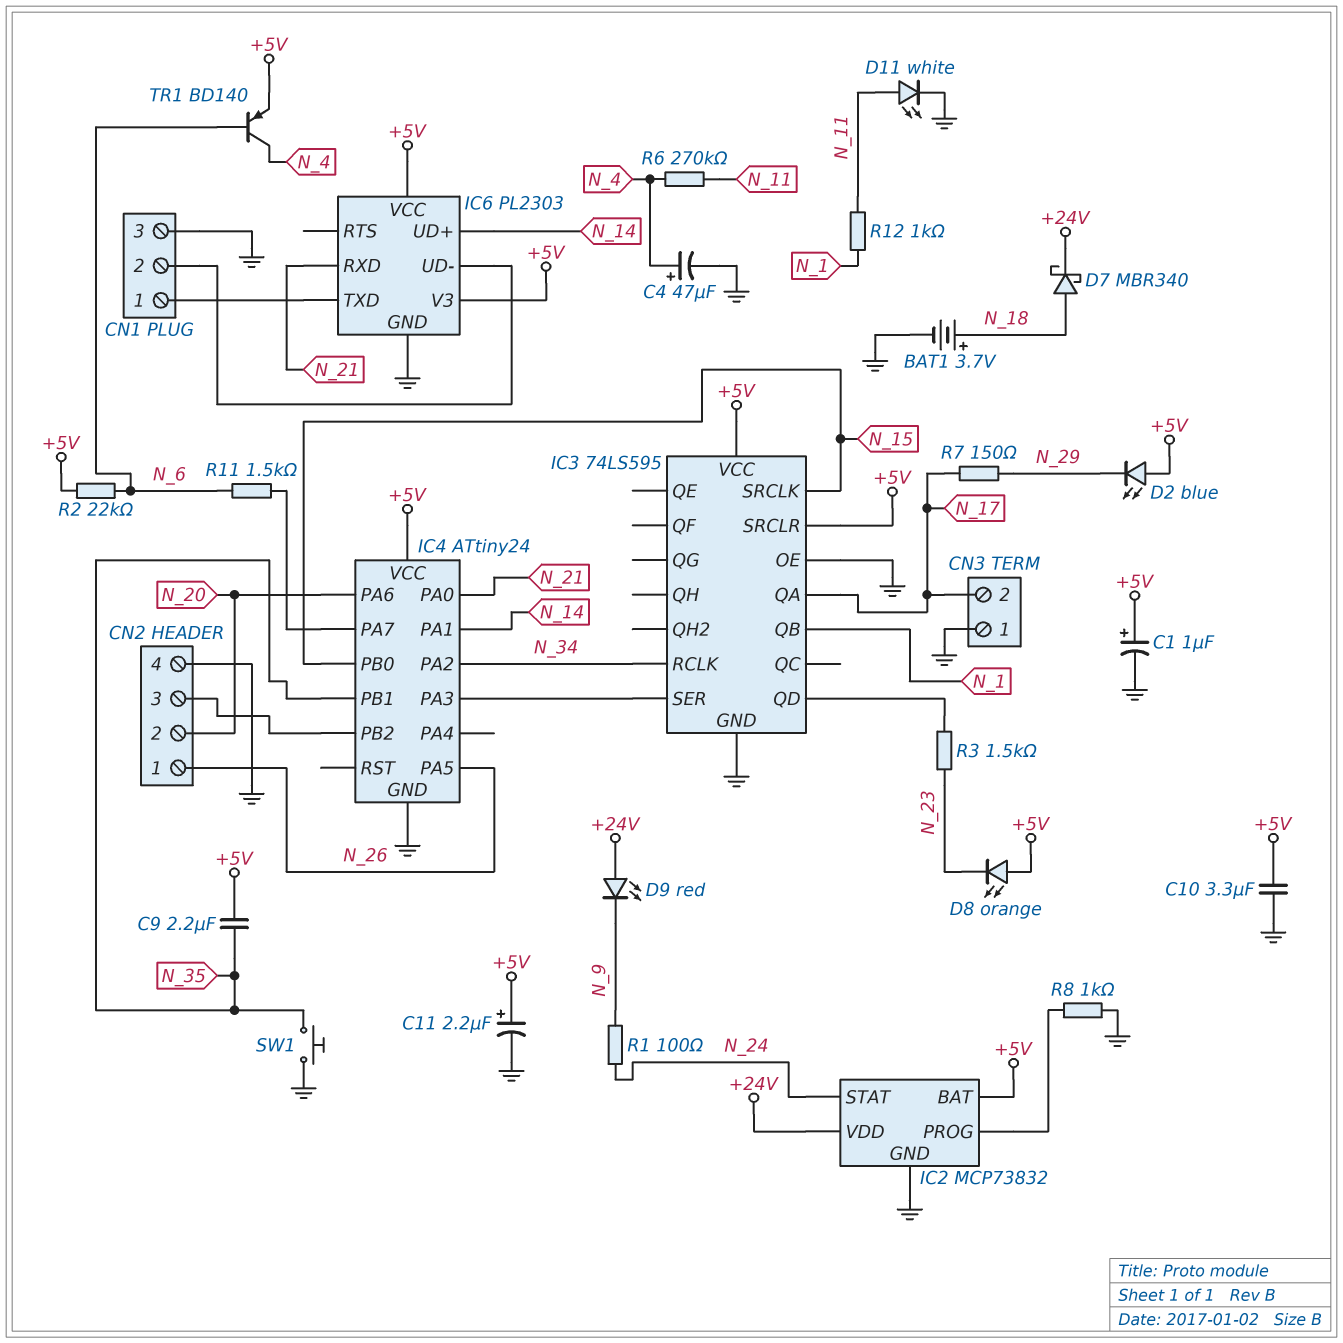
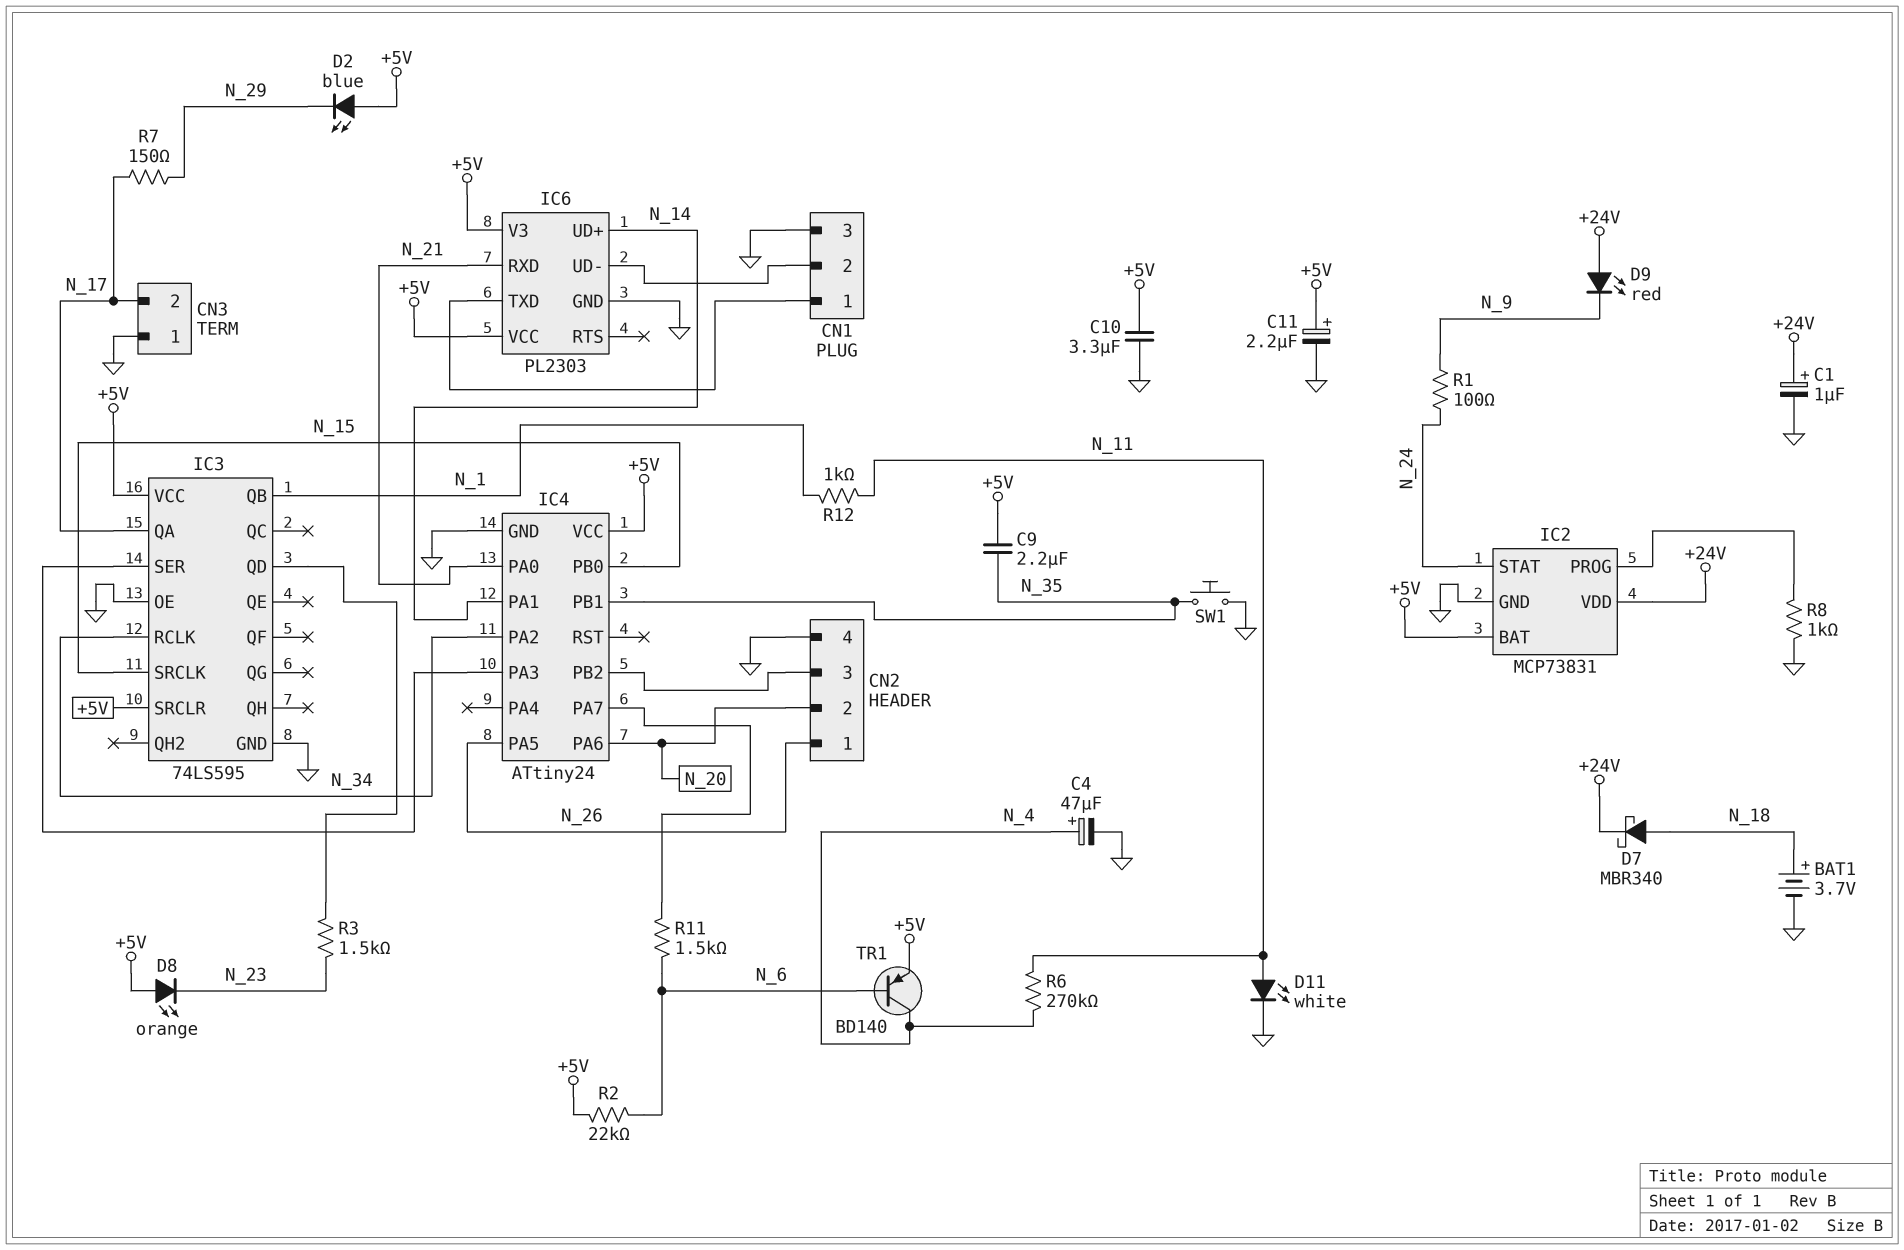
C1: 1uF (plus +5V, minus GND) -> 1uF (plus +24V, minus GND)
IC2: MCP73832 -> MCP73831

